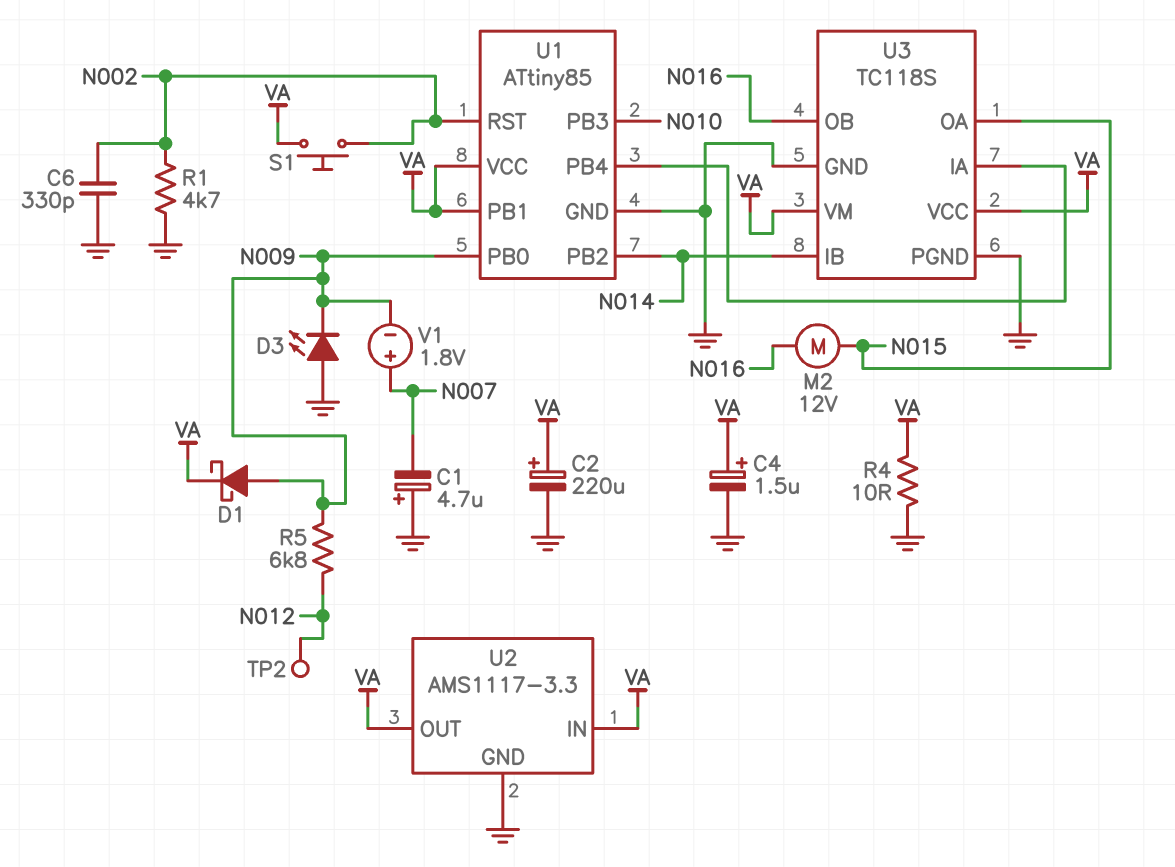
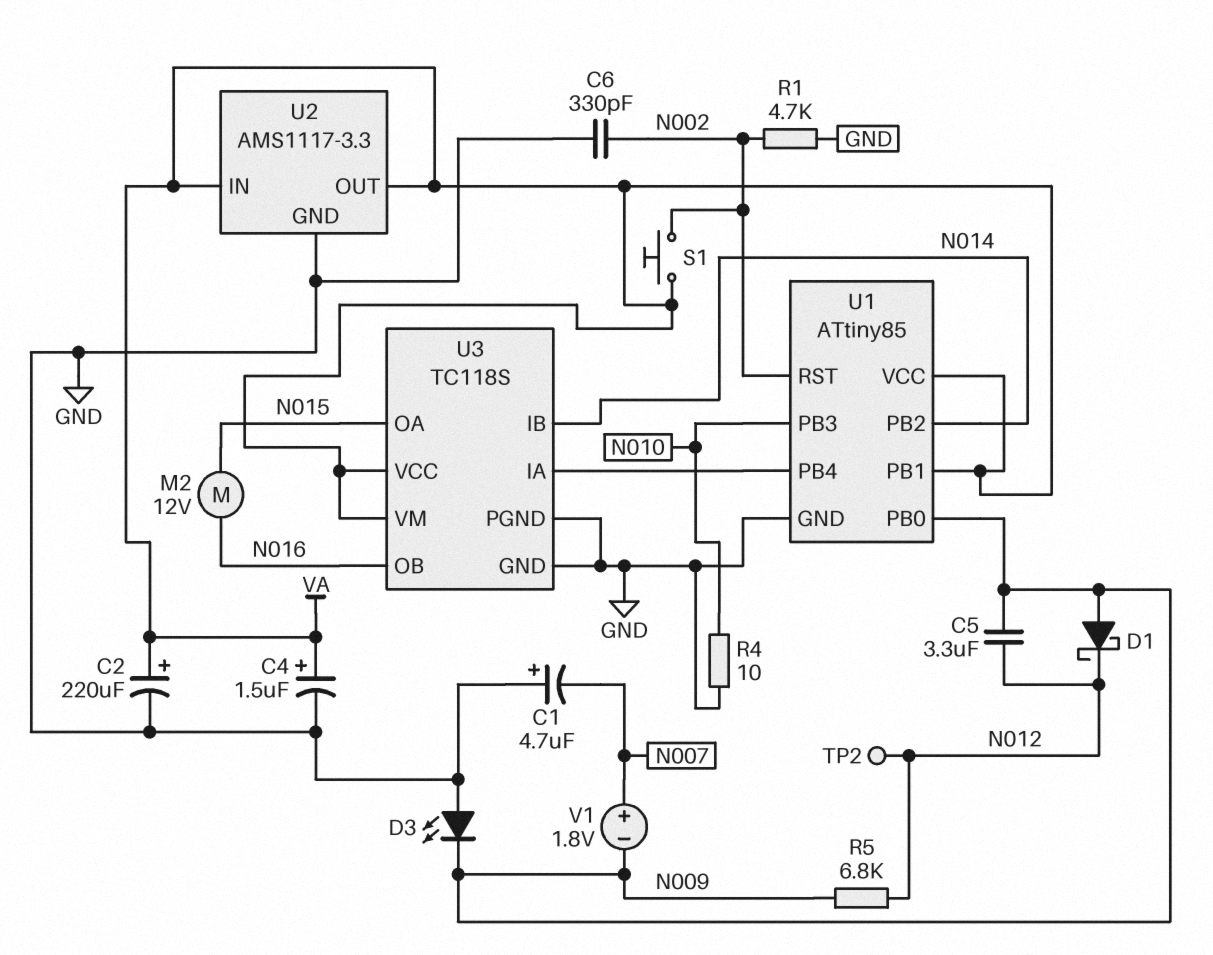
C5: none -> 3.3uF (N009, N012)
D1: schottky (A N009, K VA) -> schottky (A N009, K N012)
R4: 10 (GND, VA) -> 10 (GND, N010)

